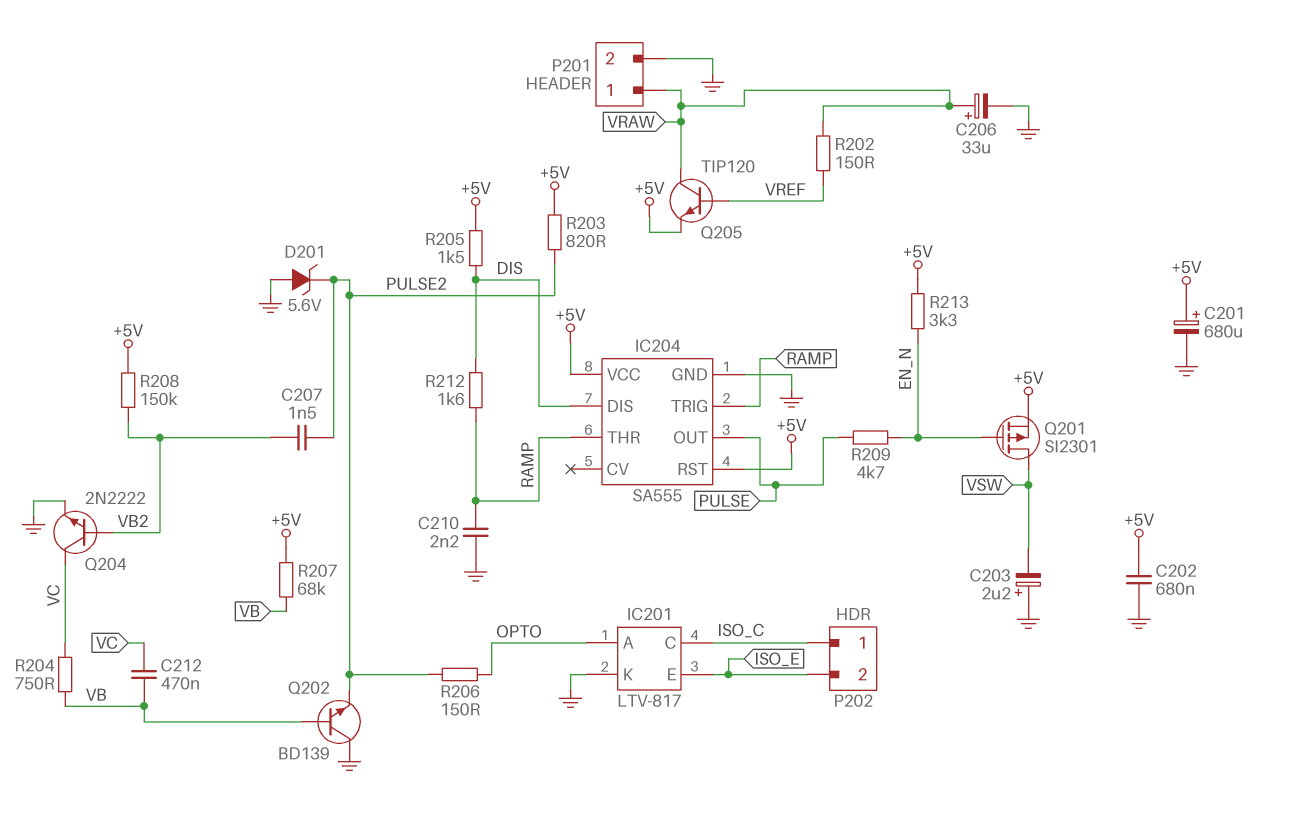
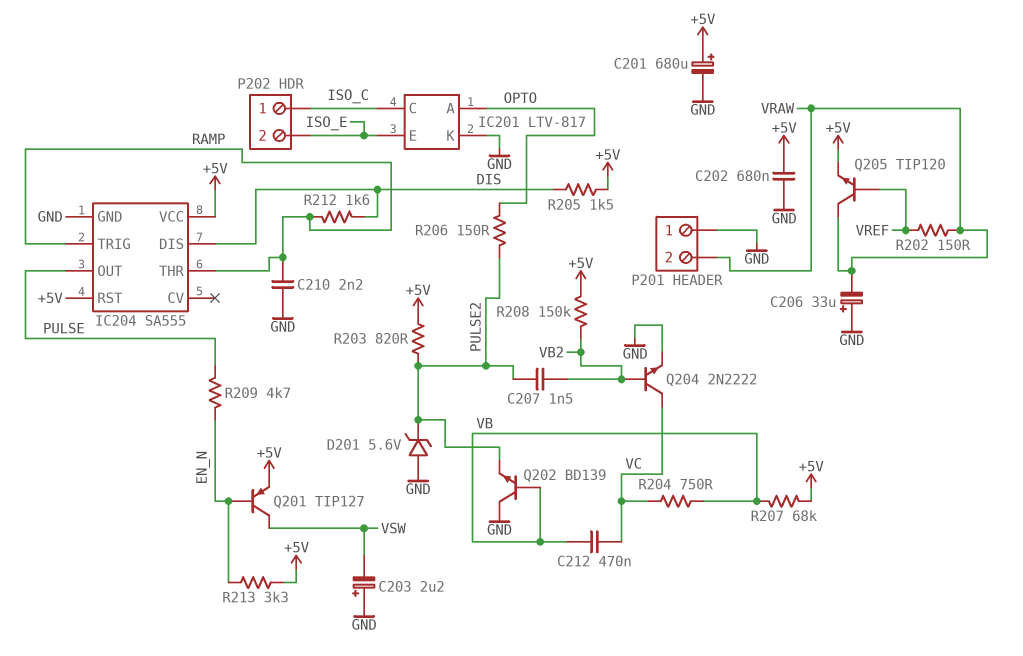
C206: 33uF (plus VRAW, minus GND) -> 33uF (plus GND, minus VRAW)
P201 pin 1: VRAW -> GND
P201 pin 2: GND -> VRAW
Q201: PMOS SI2301 (G EN_N, D VSW, S +5V) -> PNP TIP127 (B EN_N, C VSW, E +5V)

